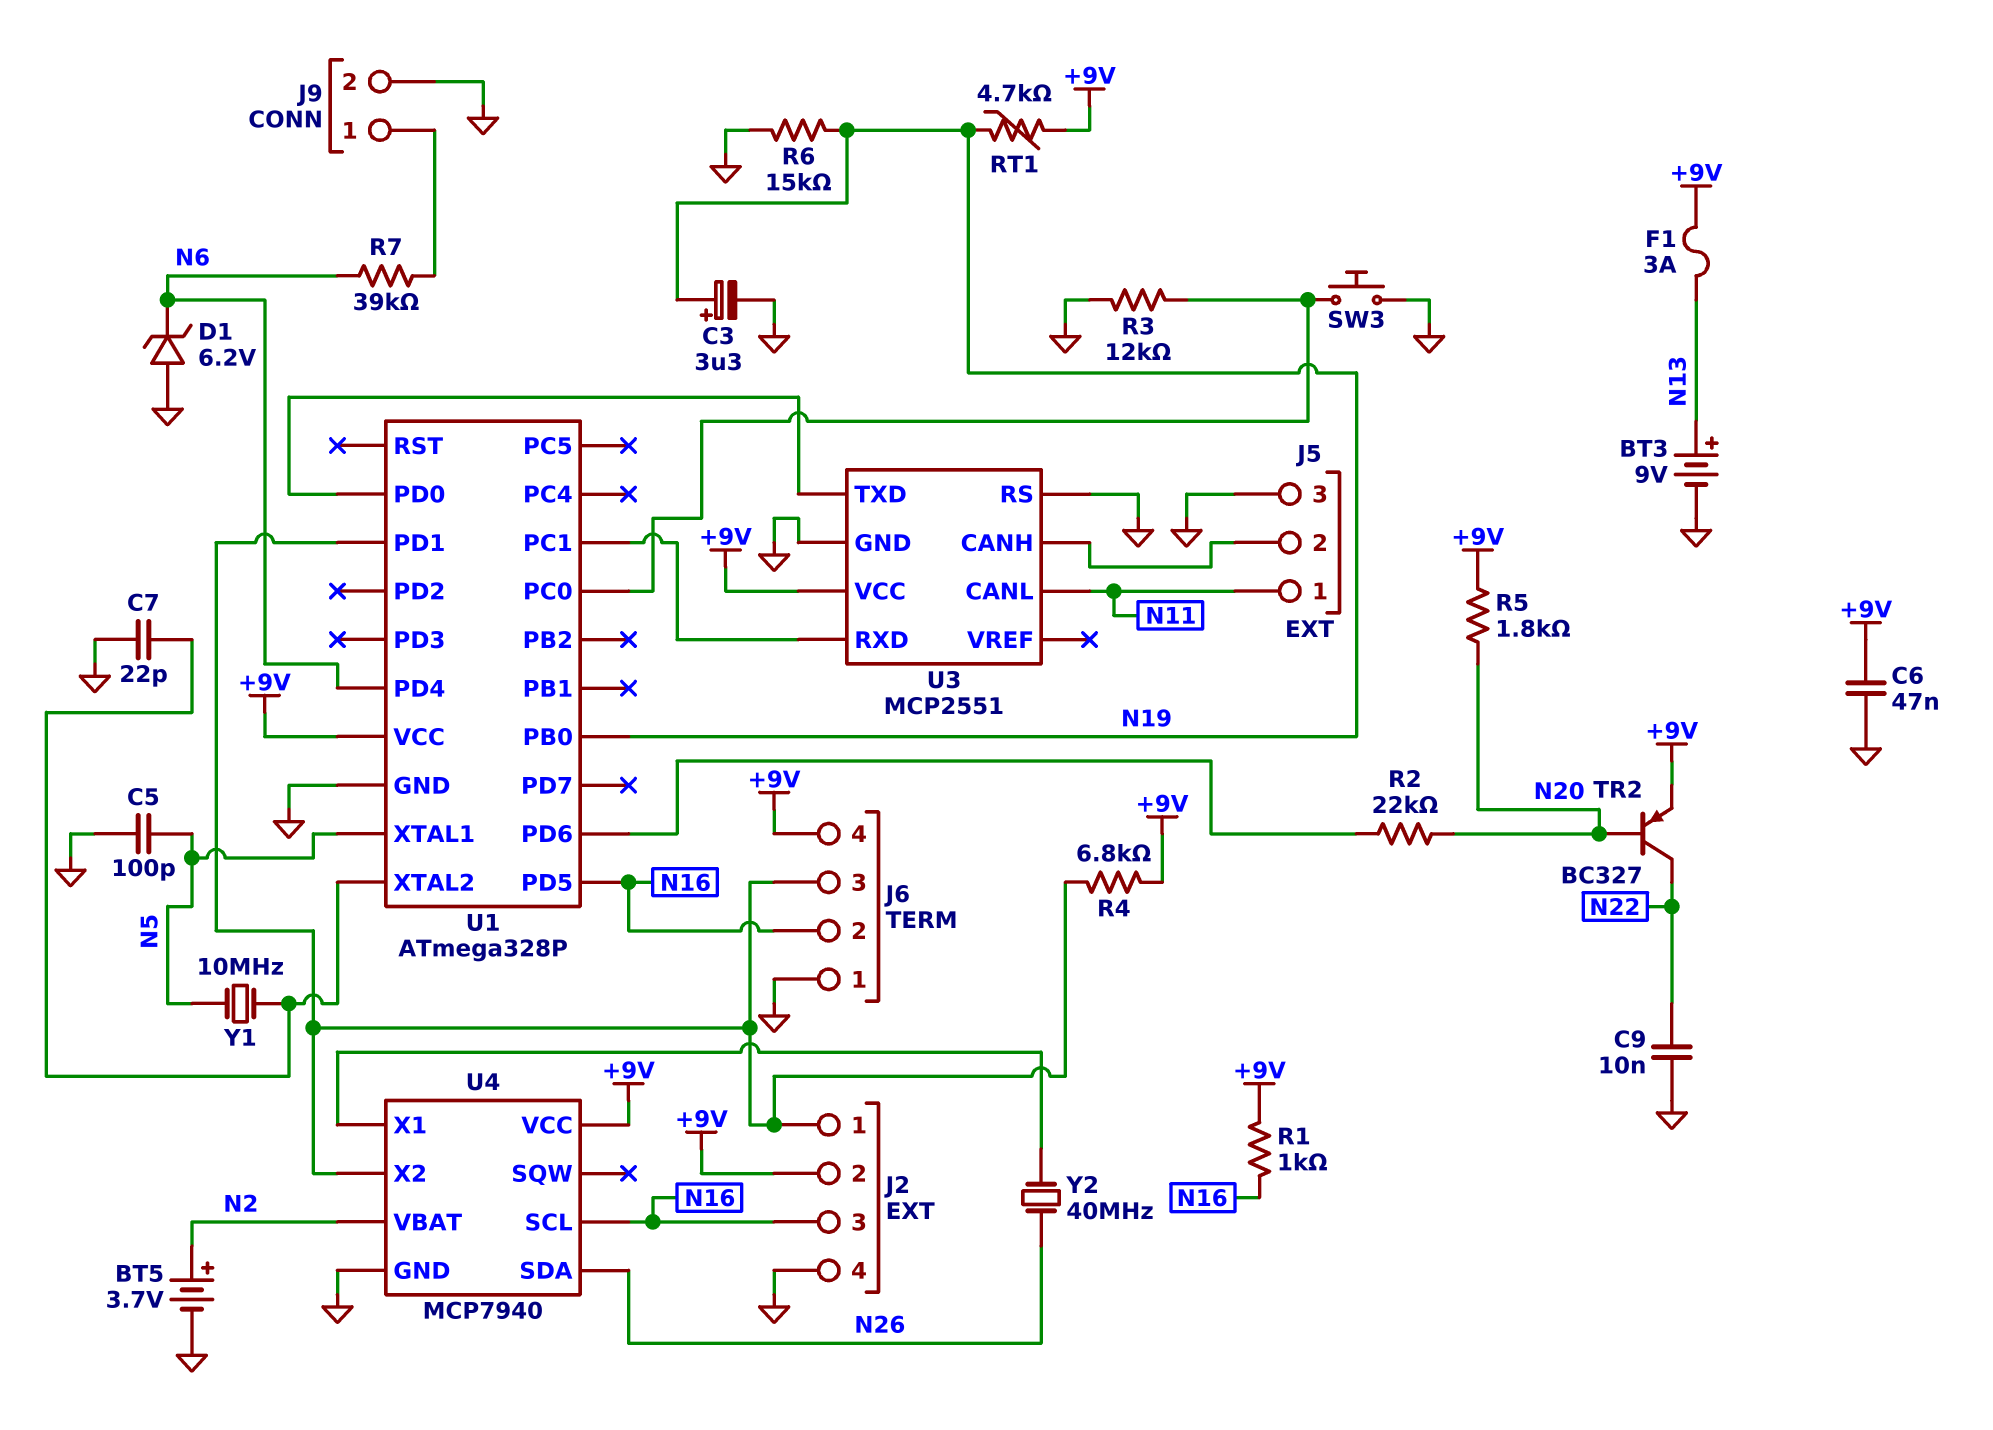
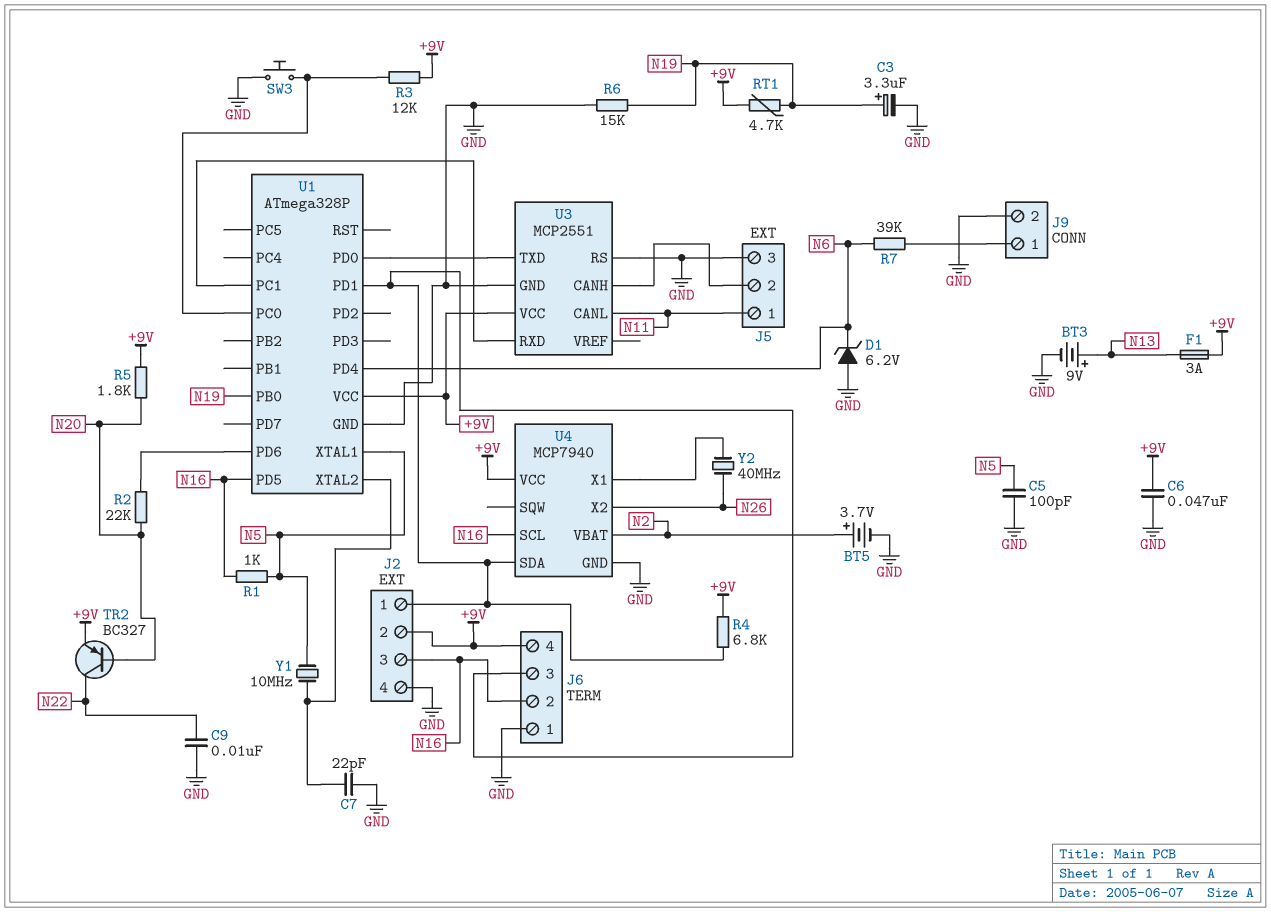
R1: 1k (+9V, N16) -> 1k (N5, N16)
R3: 12k (GND, U1/PC0) -> 12k (+9V, U1/PC0)
U4 pin SDA: N26 -> J2/1
U4 pin X2: J2/1 -> N26

